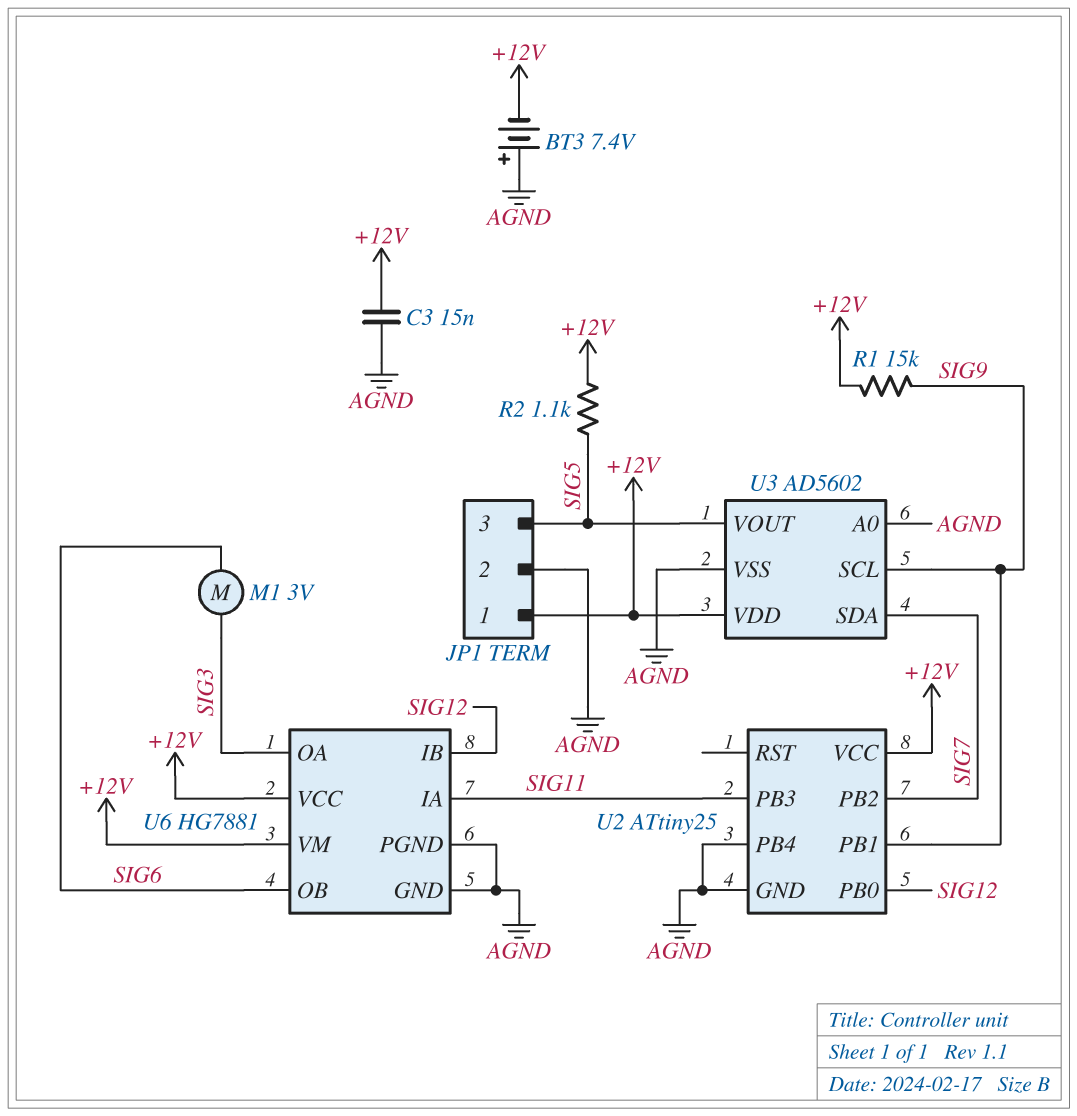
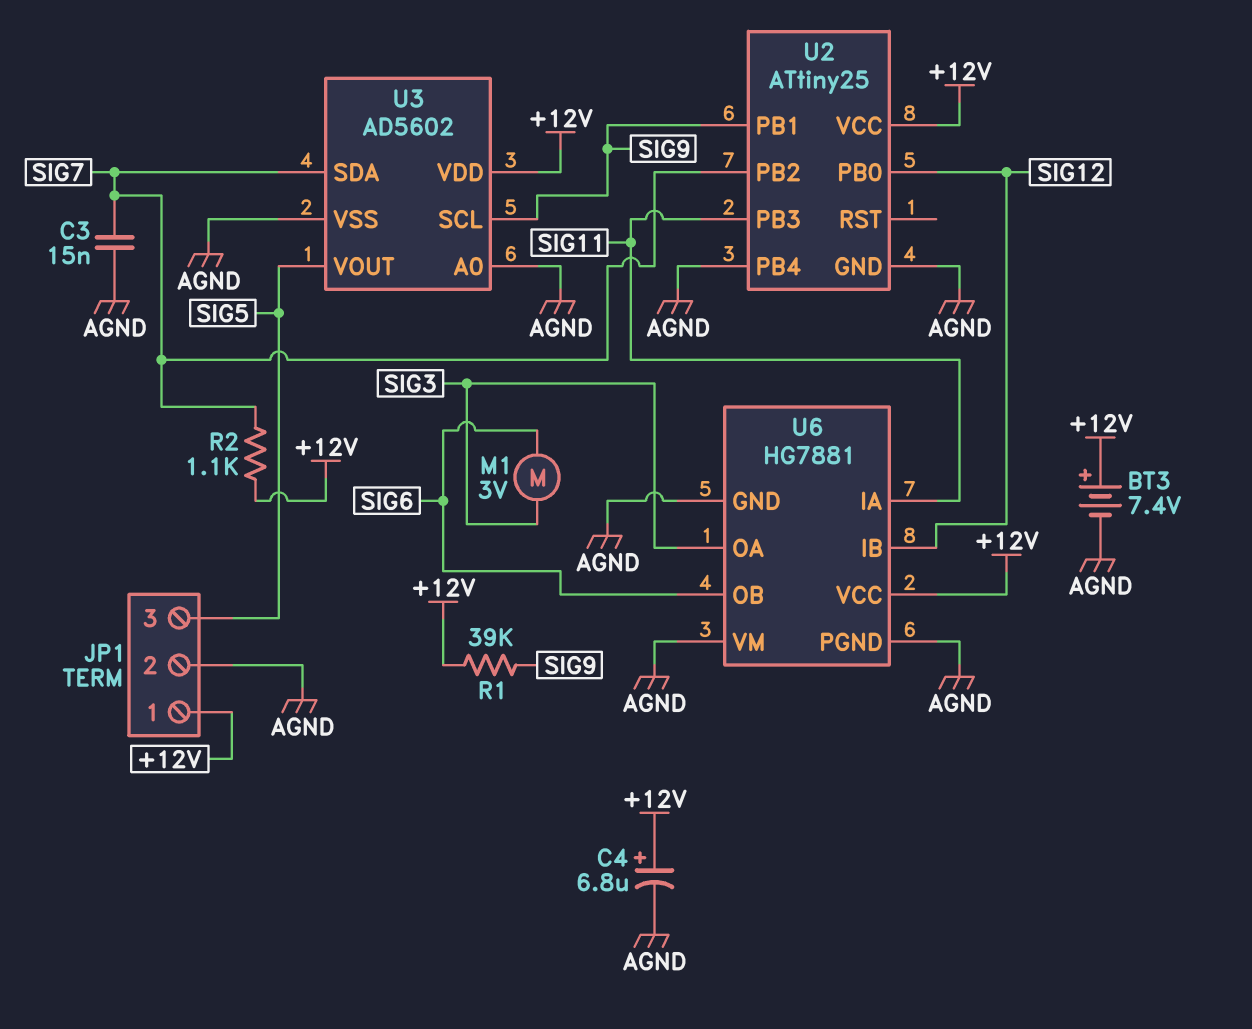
BT3: 7.4V (plus AGND, minus +12V) -> 7.4V (plus +12V, minus AGND)
C3: 15nF (+12V, AGND) -> 15nF (AGND, SIG7)
C4: none -> 6.8uF (plus +12V, minus AGND)
R1: 15k (+12V, SIG9) -> 39k (+12V, SIG9)
R2: 1.1k (+12V, SIG5) -> 1.1k (+12V, SIG7)
U6 pin VM: +12V -> AGND

